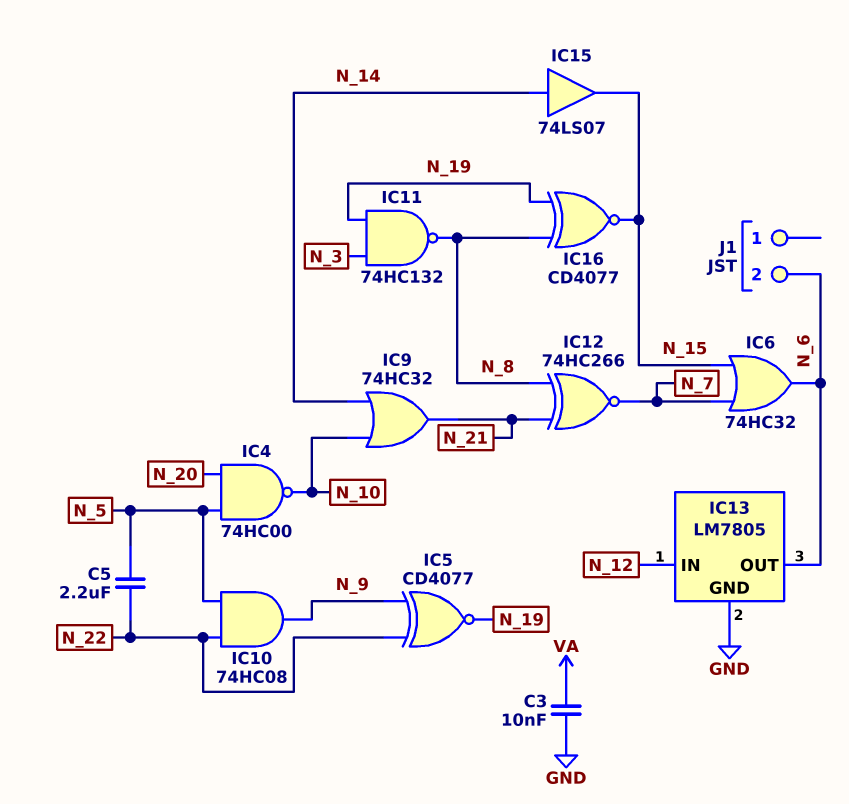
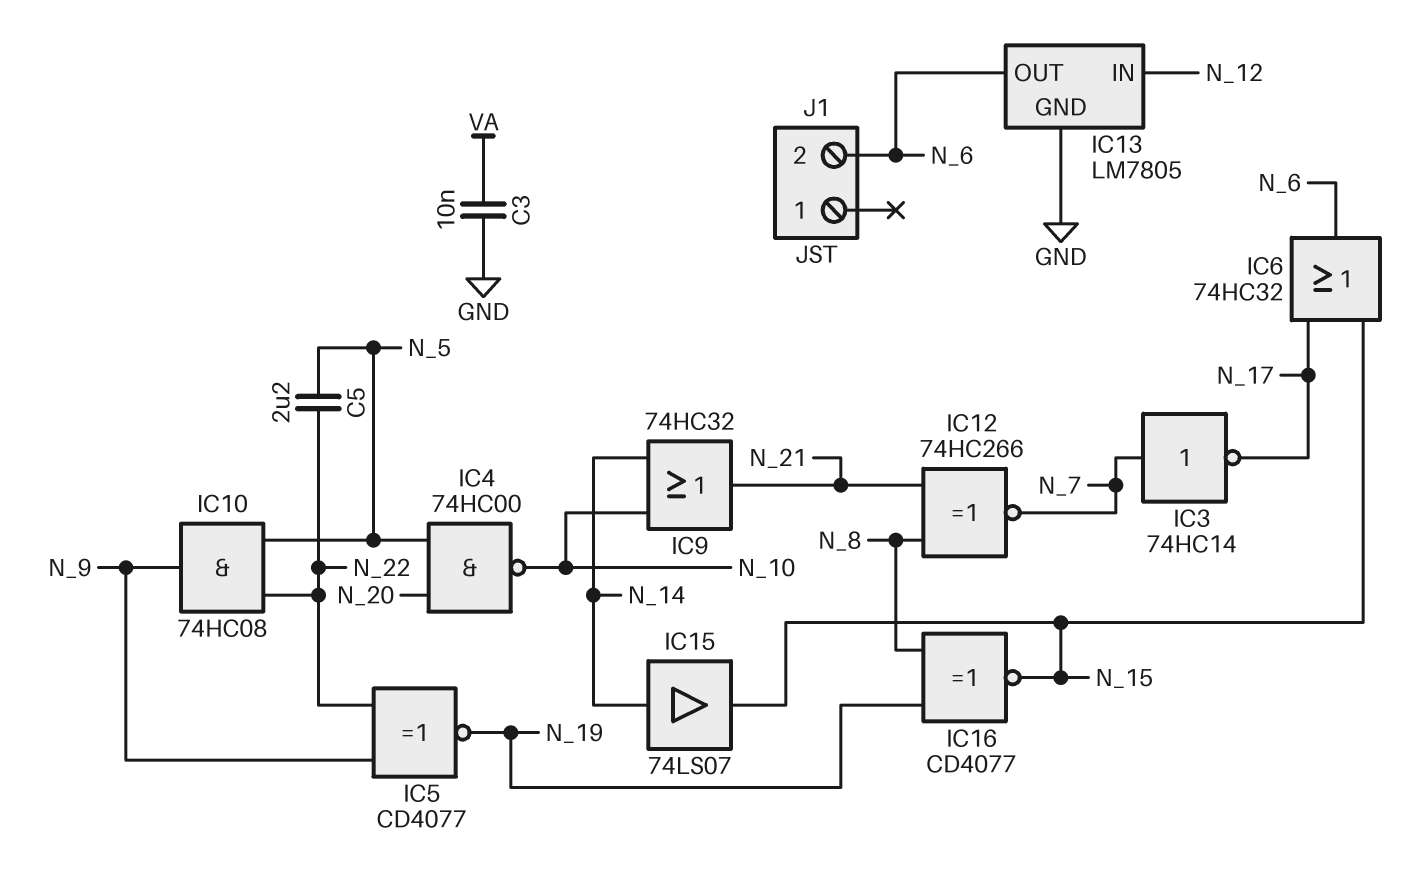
IC3: none -> NOT 74HC14 (in N_7, out N_17)
IC6: OR 74HC32 (in N_7, in N_15, out N_6) -> OR 74HC32 (in N_15, in N_17, out N_6)
IC11: NAND 74HC132 (in N_3, in N_19, out N_8) -> none

